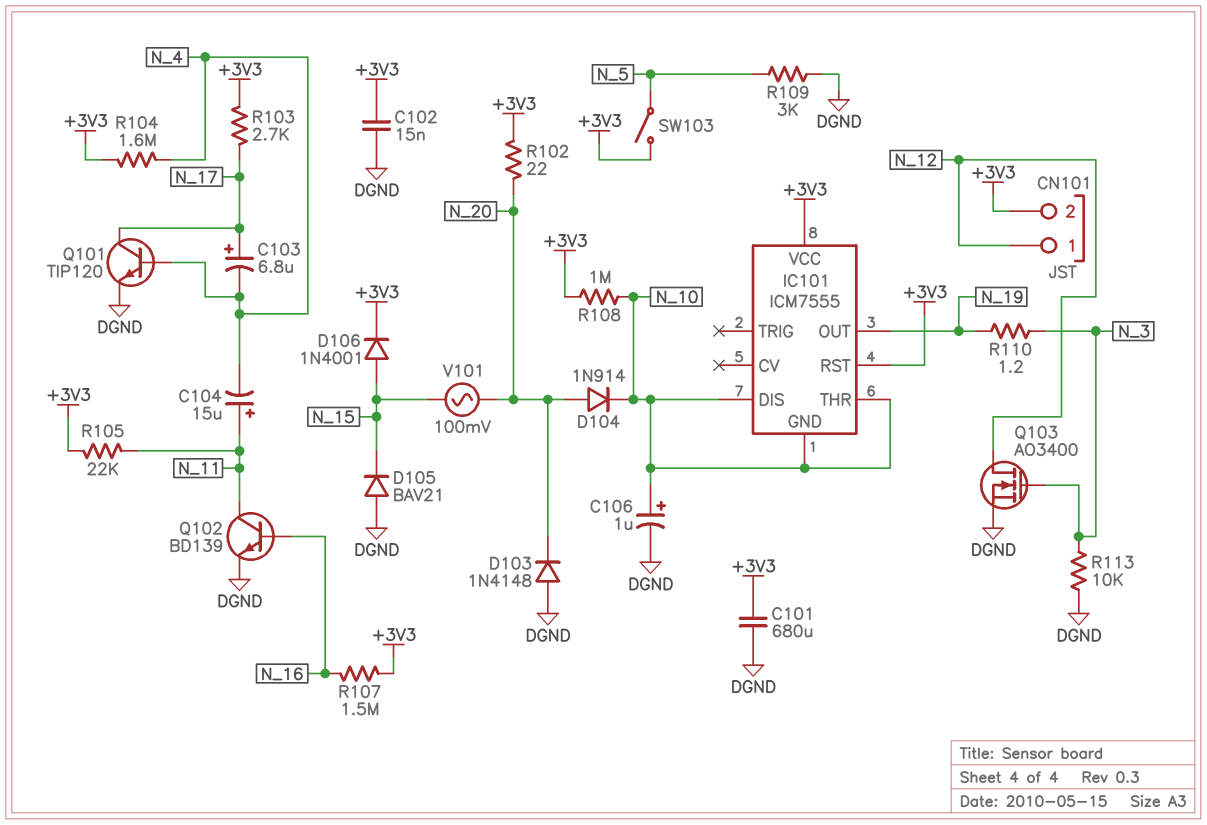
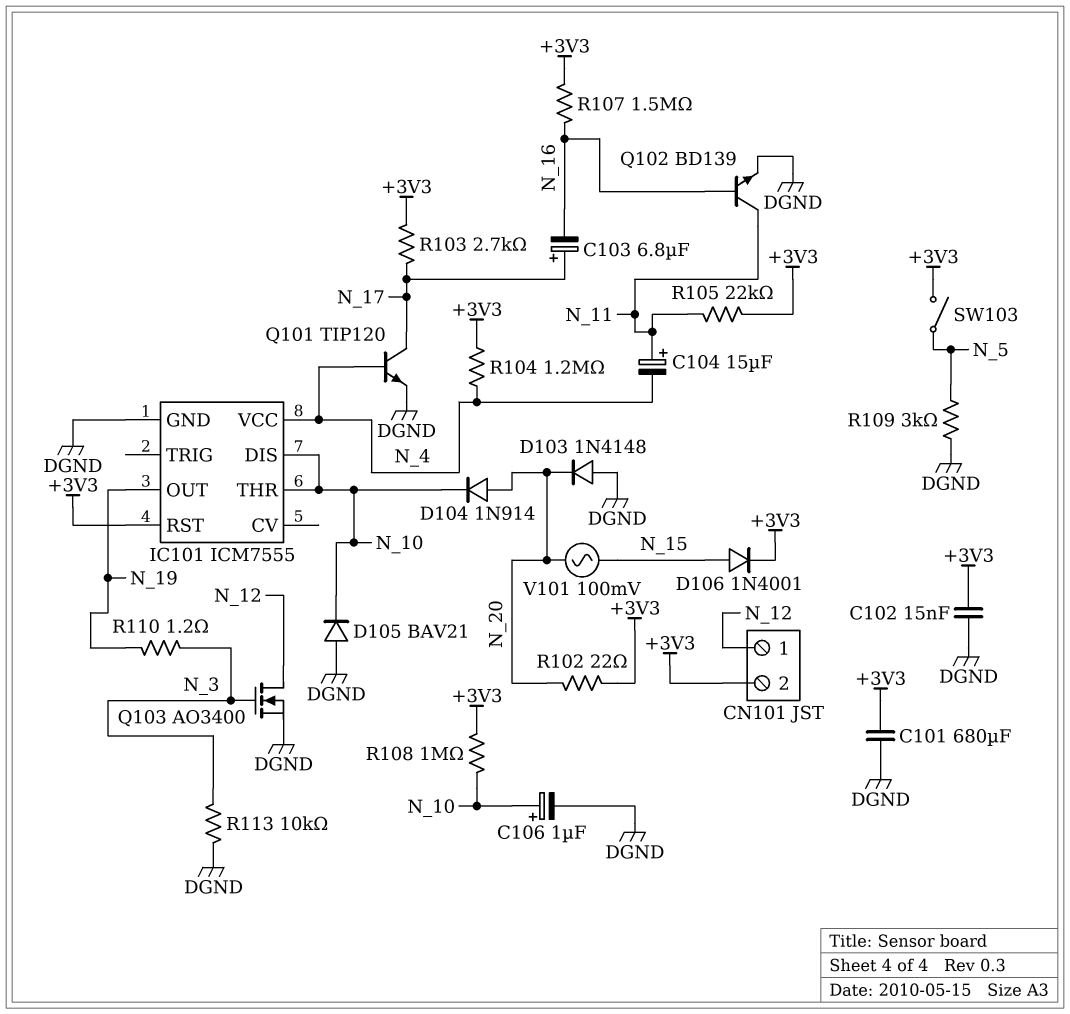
C103: 6.8uF (plus N_17, minus N_4) -> 6.8uF (plus N_17, minus N_16)
D105: diode BAV21 (A DGND, K N_15) -> diode BAV21 (A DGND, K N_10)
IC101 pin GND: N_10 -> DGND
IC101 pin VCC: +3V3 -> N_4
R104: 1.6M (+3V3, N_4) -> 1.2M (+3V3, N_4)

